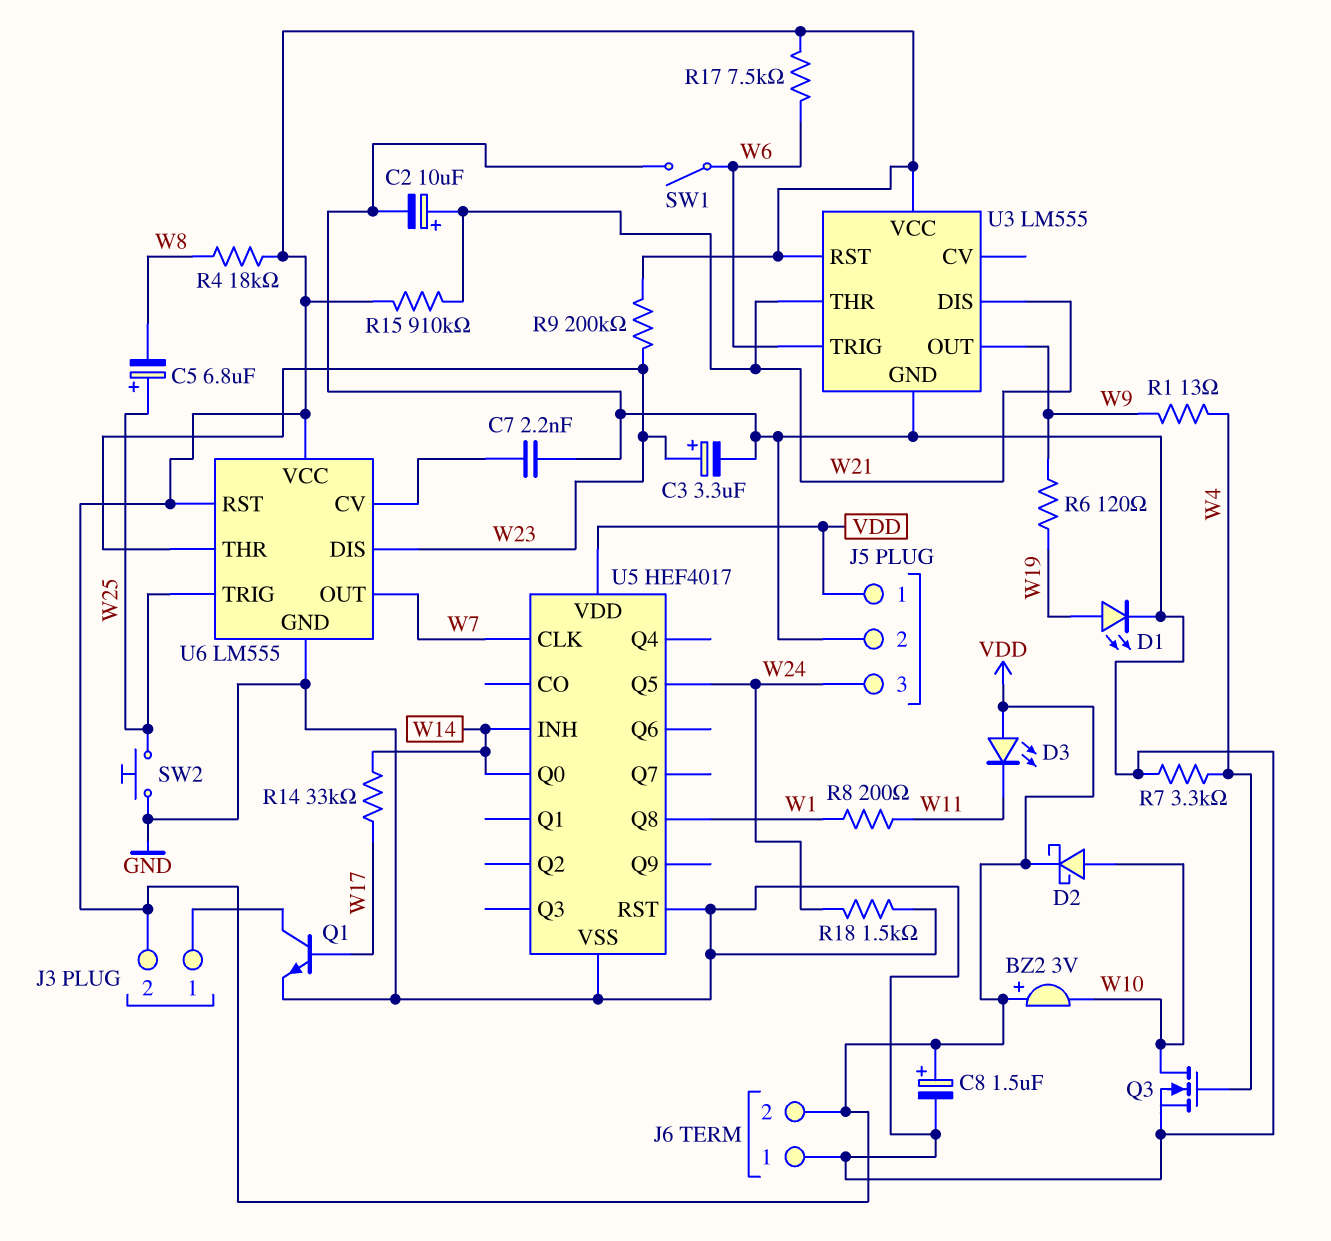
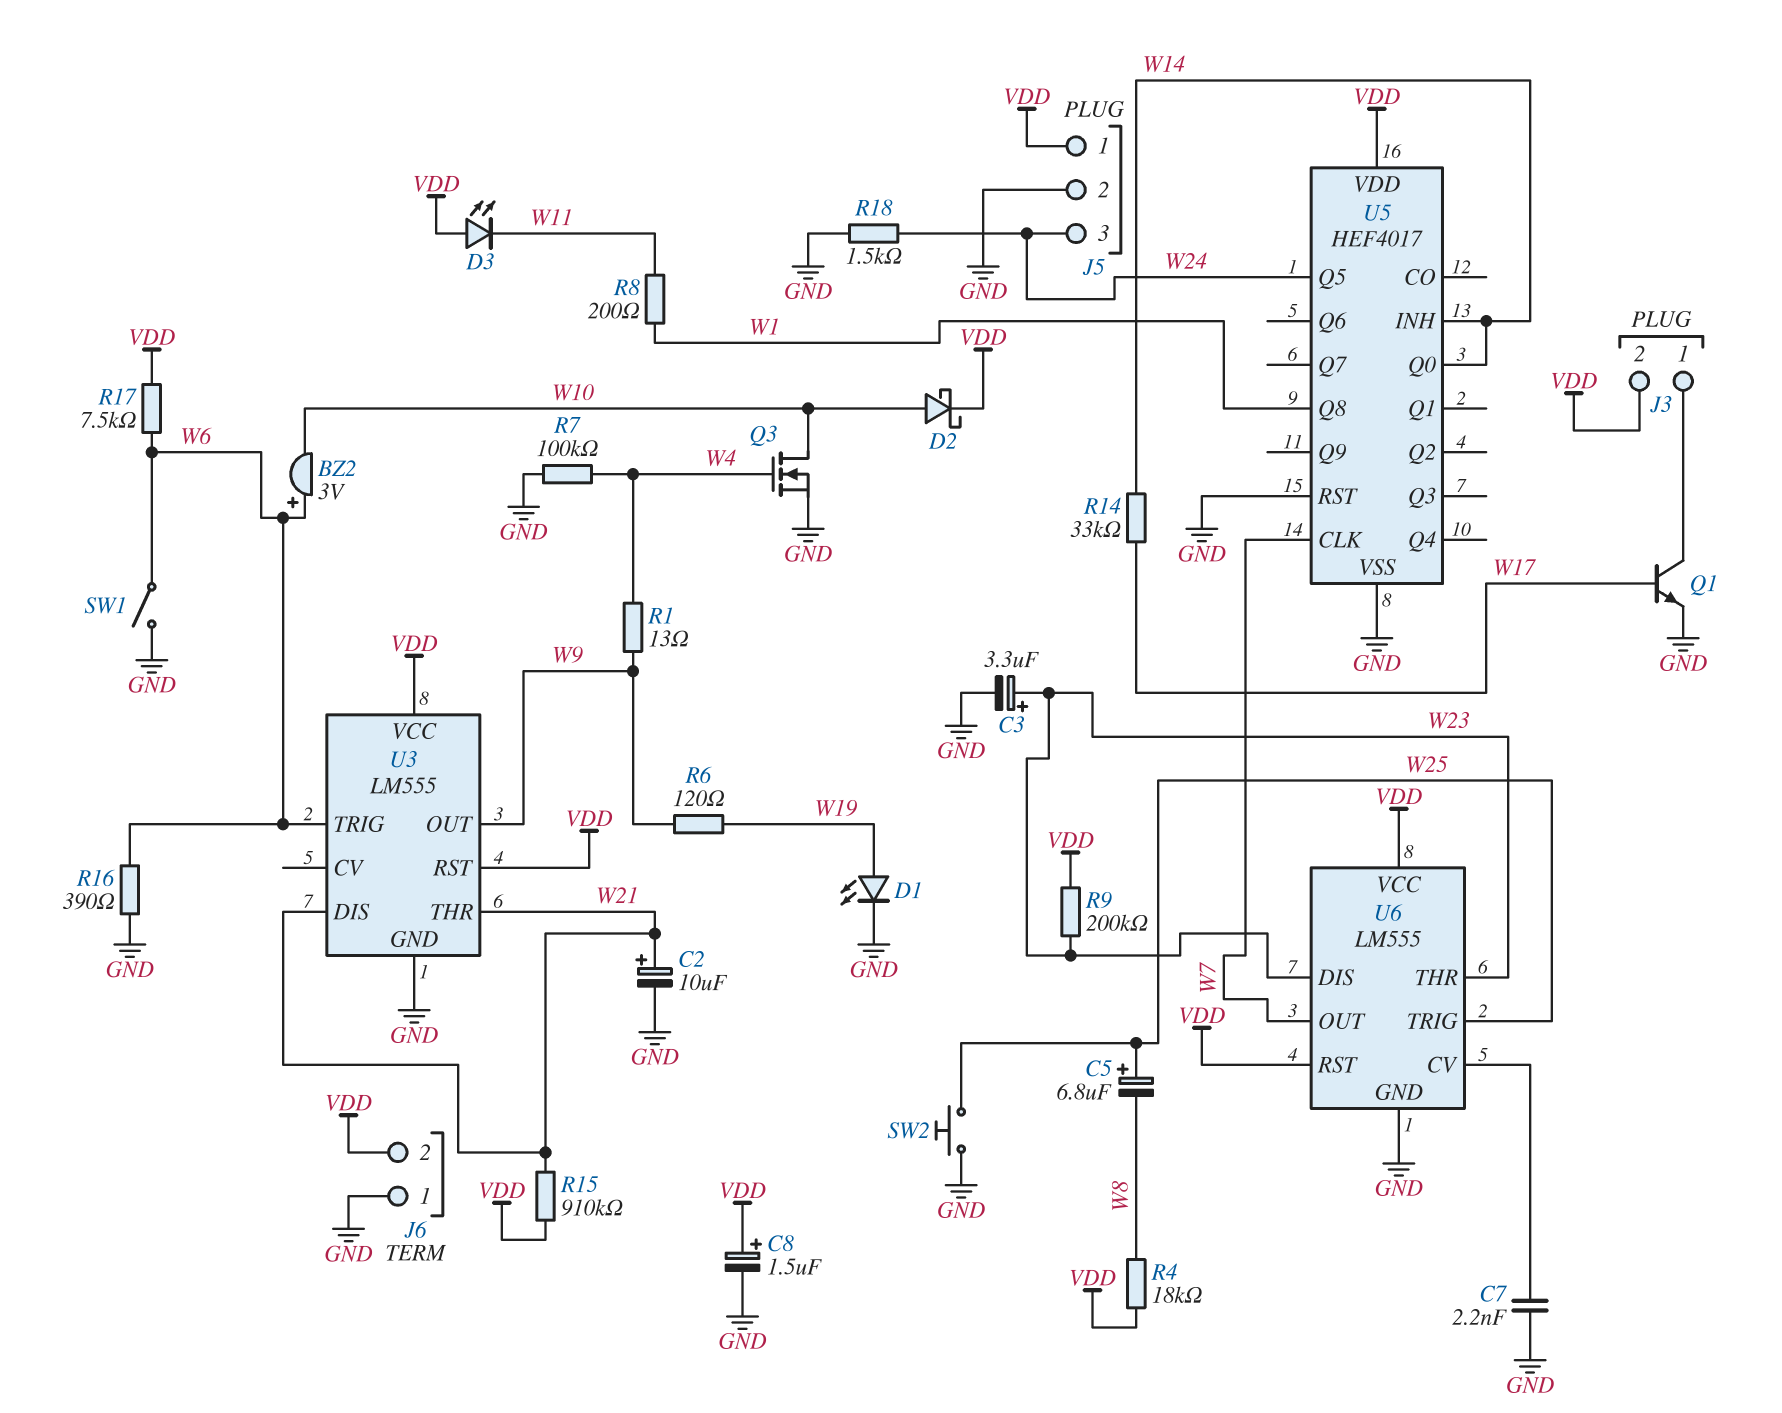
BZ2: buzzer 3V (plus VDD, minus W10) -> buzzer 3V (plus W6, minus W10)
R7: 3.3k (GND, W4) -> 100k (GND, W4)
R16: none -> 390 (GND, W6)

